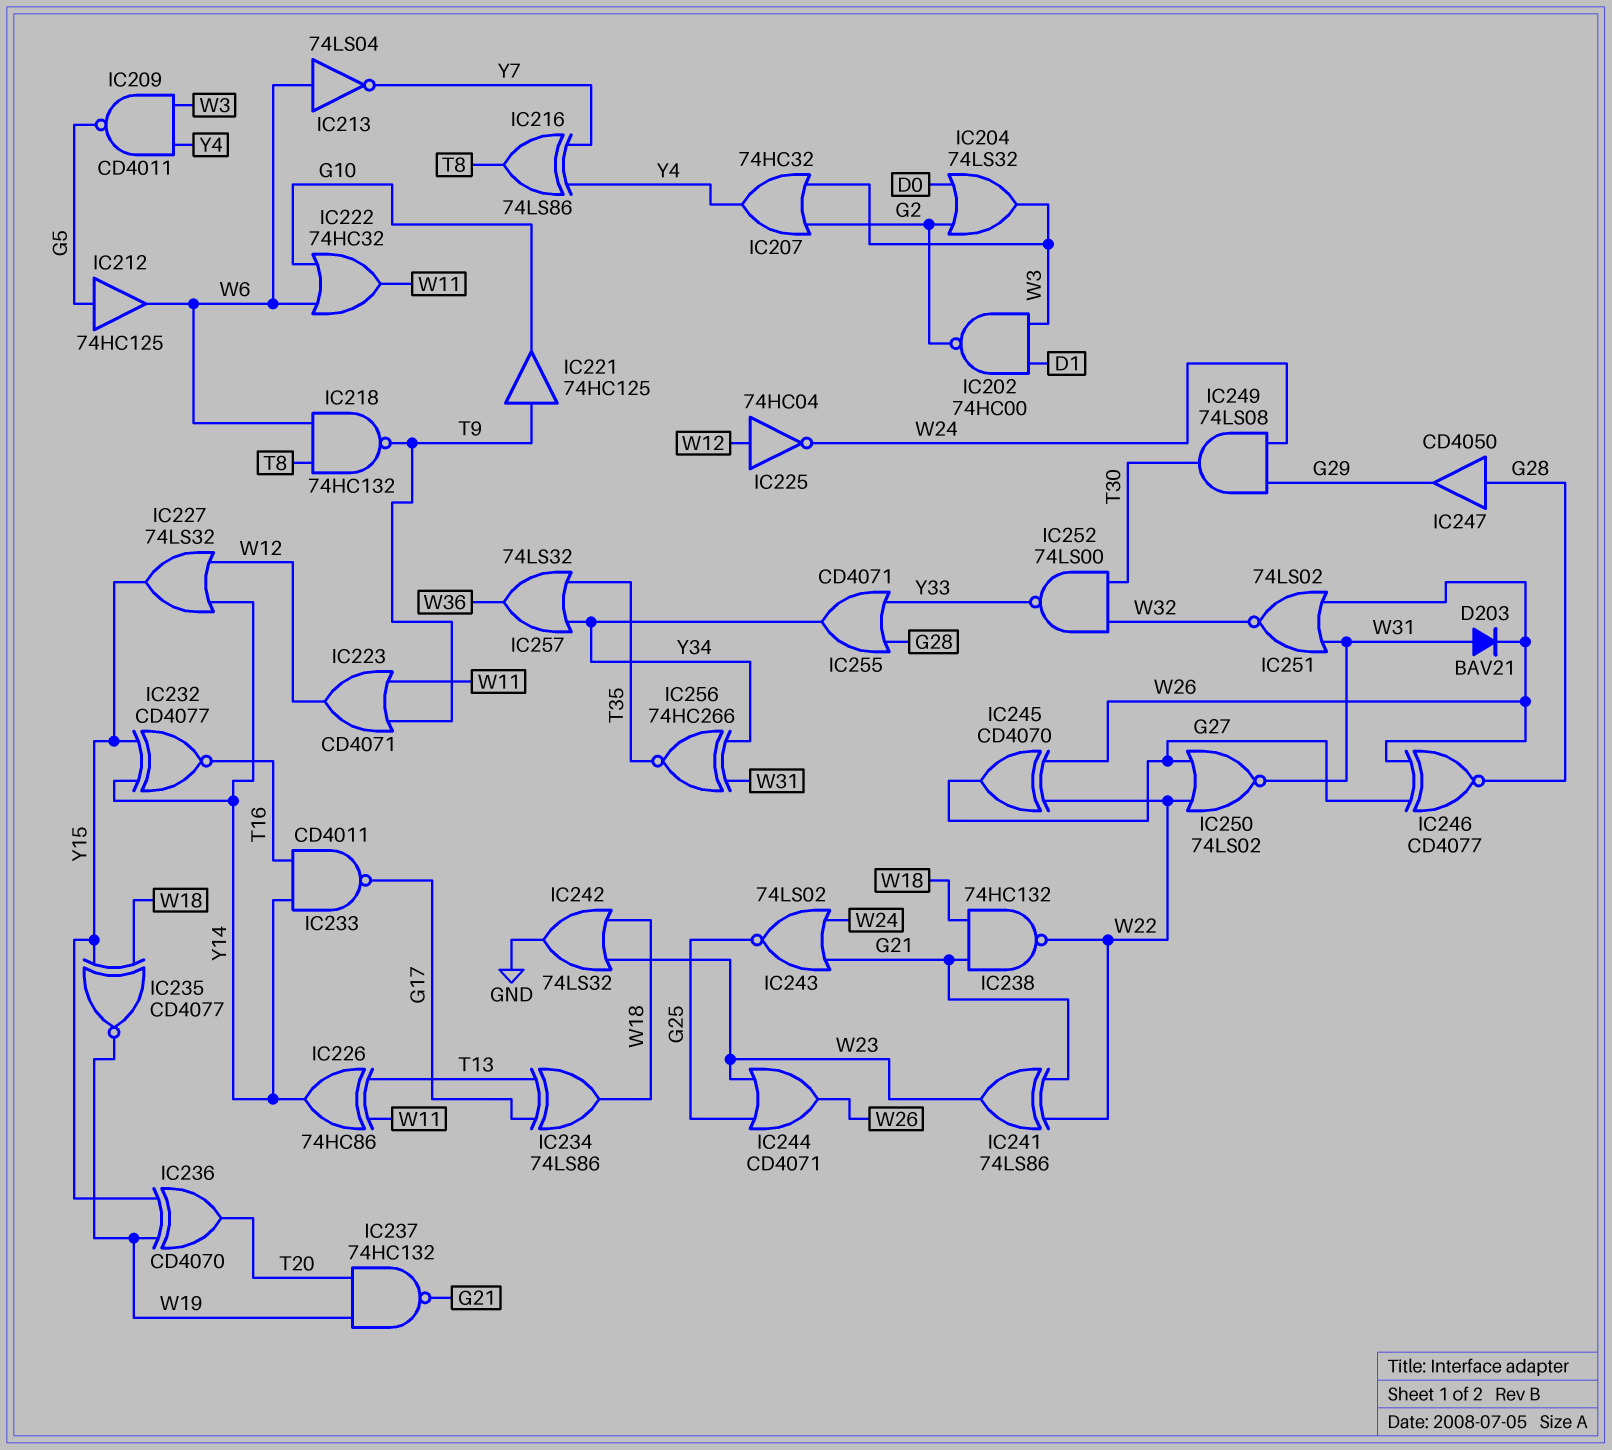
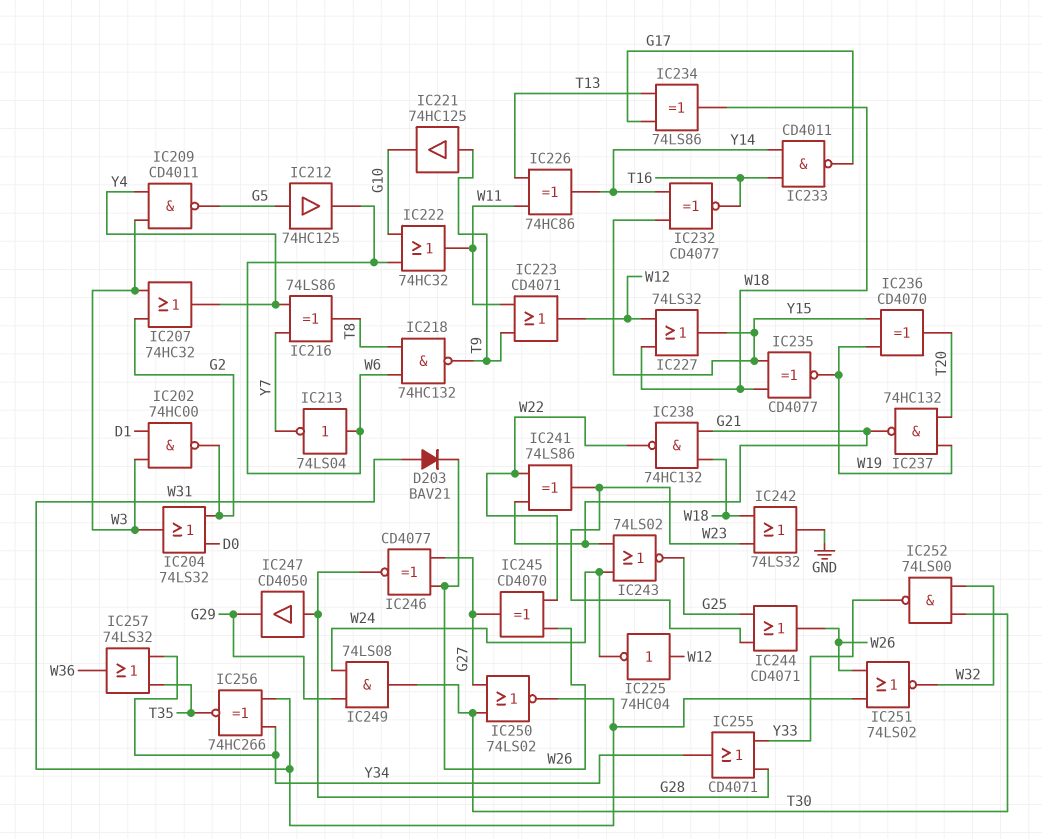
IC227: OR 74LS32 (in W12, in Y14, out Y15) -> OR 74LS32 (in W12, in W18, out Y15)
IC250: NOR 74LS02 (in G27, in W22, out W31) -> NOR 74LS02 (in G27, in T30, out W31)

